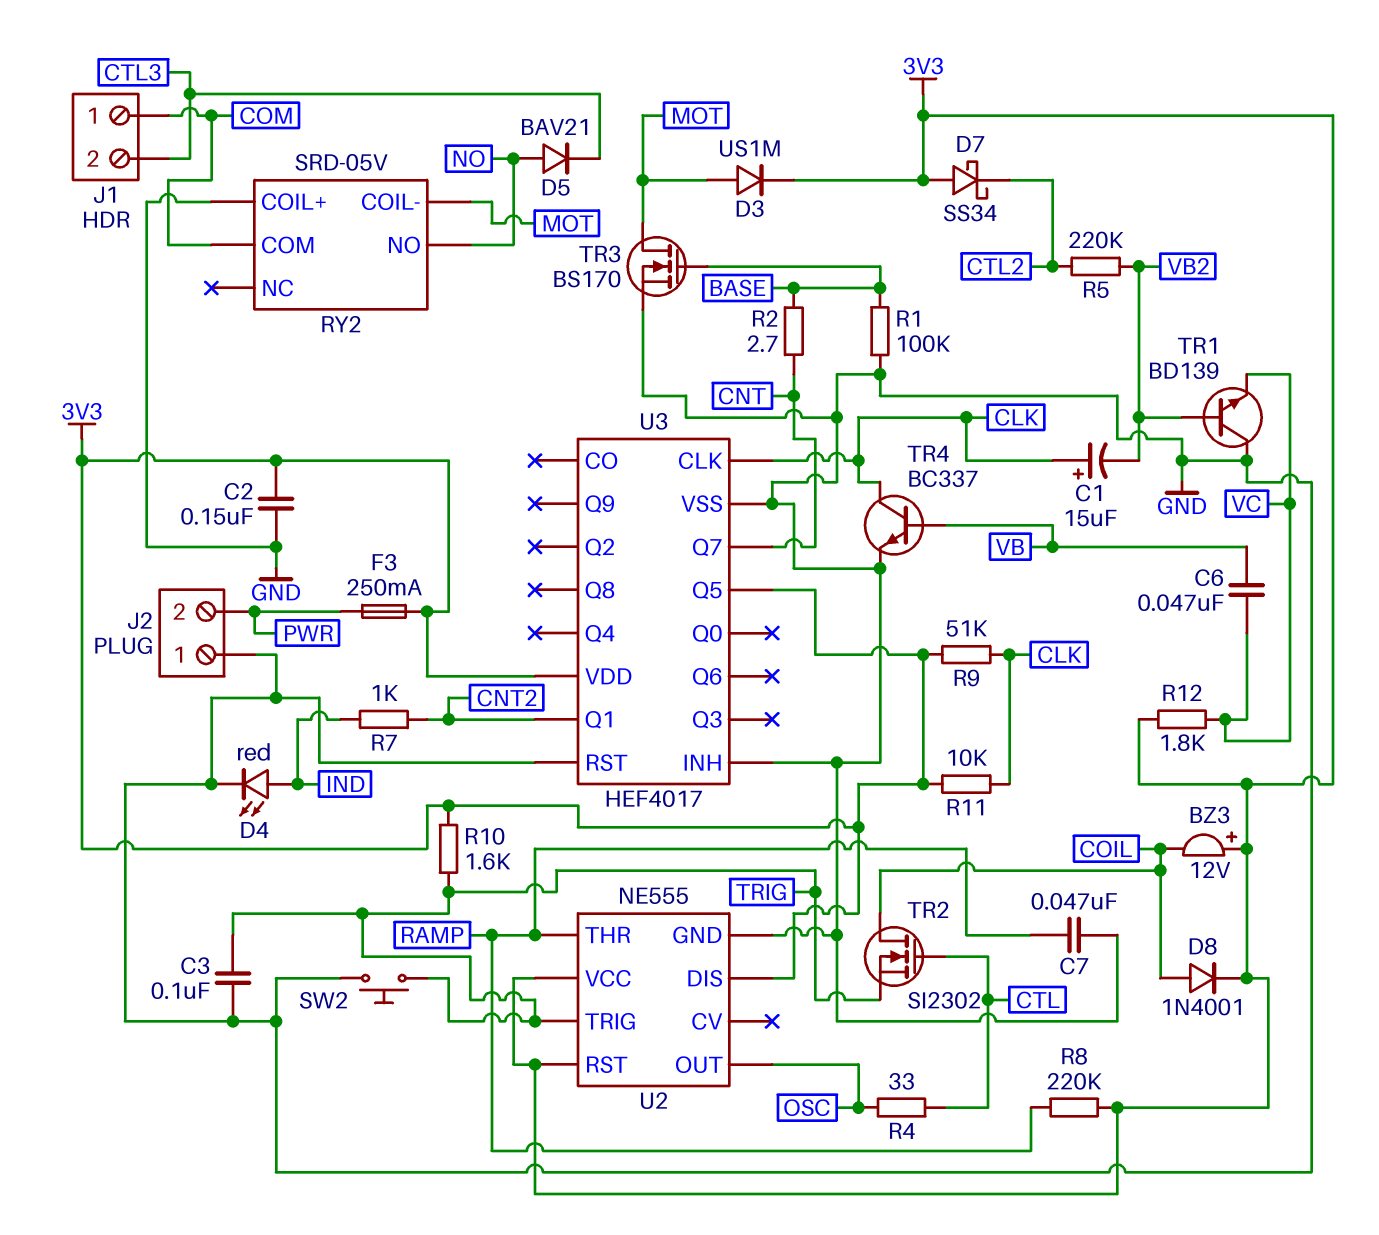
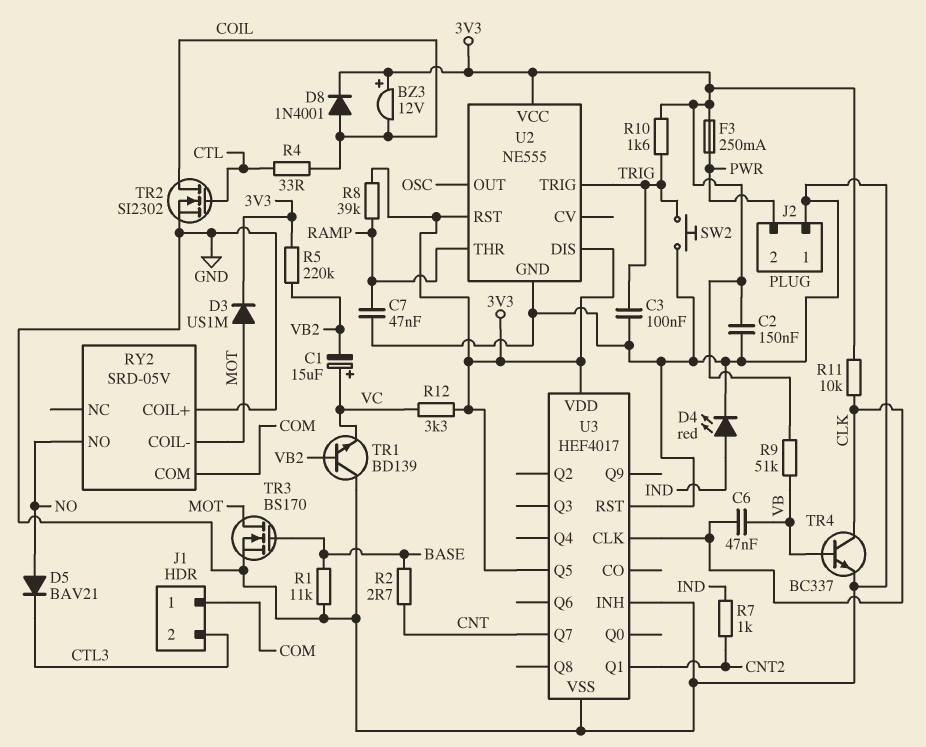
C1: 15uF (plus CLK, minus VB2) -> 15uF (plus VC, minus VB2)
C6: 47nF (VB, VC) -> 47nF (CLK, VB)
D7: schottky SS34 (A 3V3, K CTL2) -> none
R1: 100k (BASE, GND) -> 11k (BASE, GND)
R4: 33 (CTL, OSC) -> 33 (COIL, CTL)
R5: 220k (CTL2, VB2) -> 220k (3V3, VB2)
R8: 220k (3V3, RAMP) -> 39k (3V3, RAMP)
R9: 51k (3V3, CLK) -> 51k (3V3, VB)
R12: 1.8k (3V3, VC) -> 3.3k (3V3, VC)
TR2: NMOS SI2302 (G CTL, D COIL, S TRIG) -> NMOS SI2302 (G CTL, D COIL, S GND)

